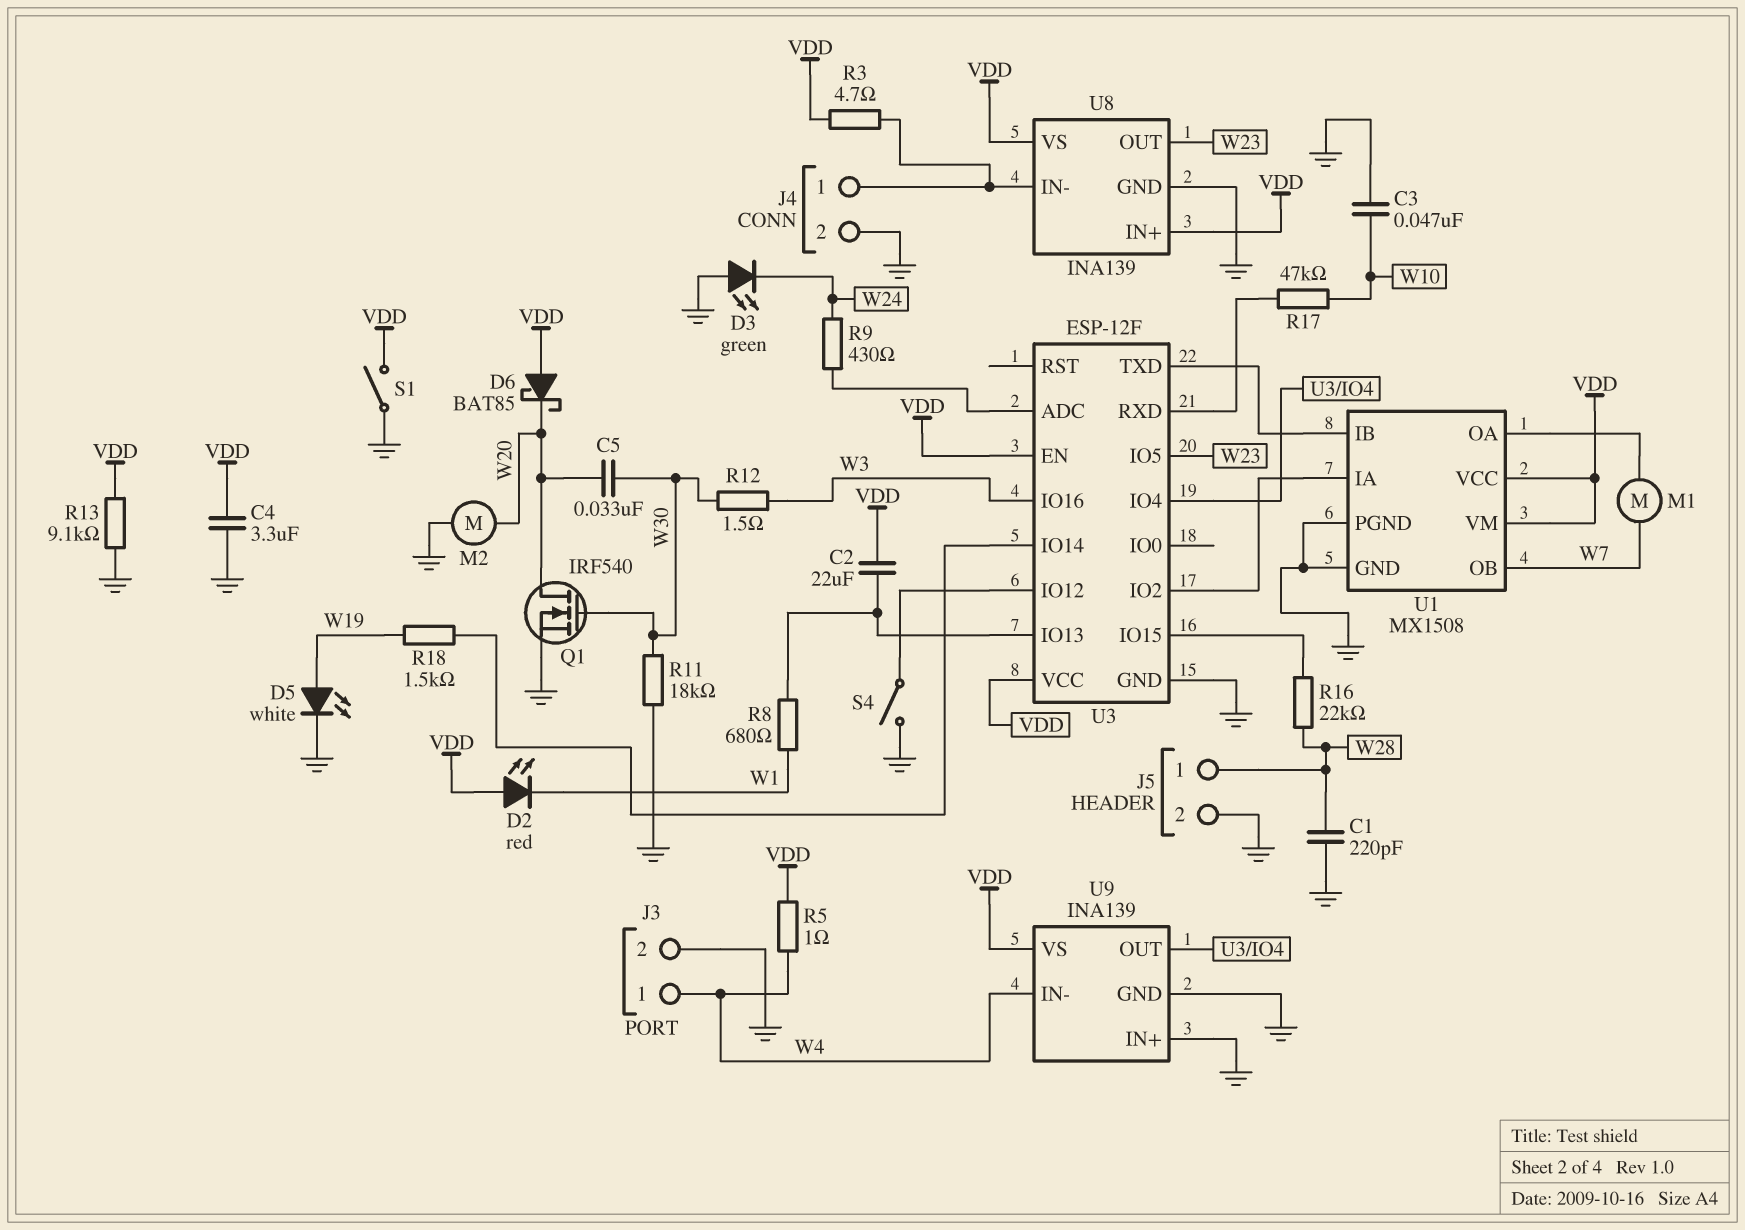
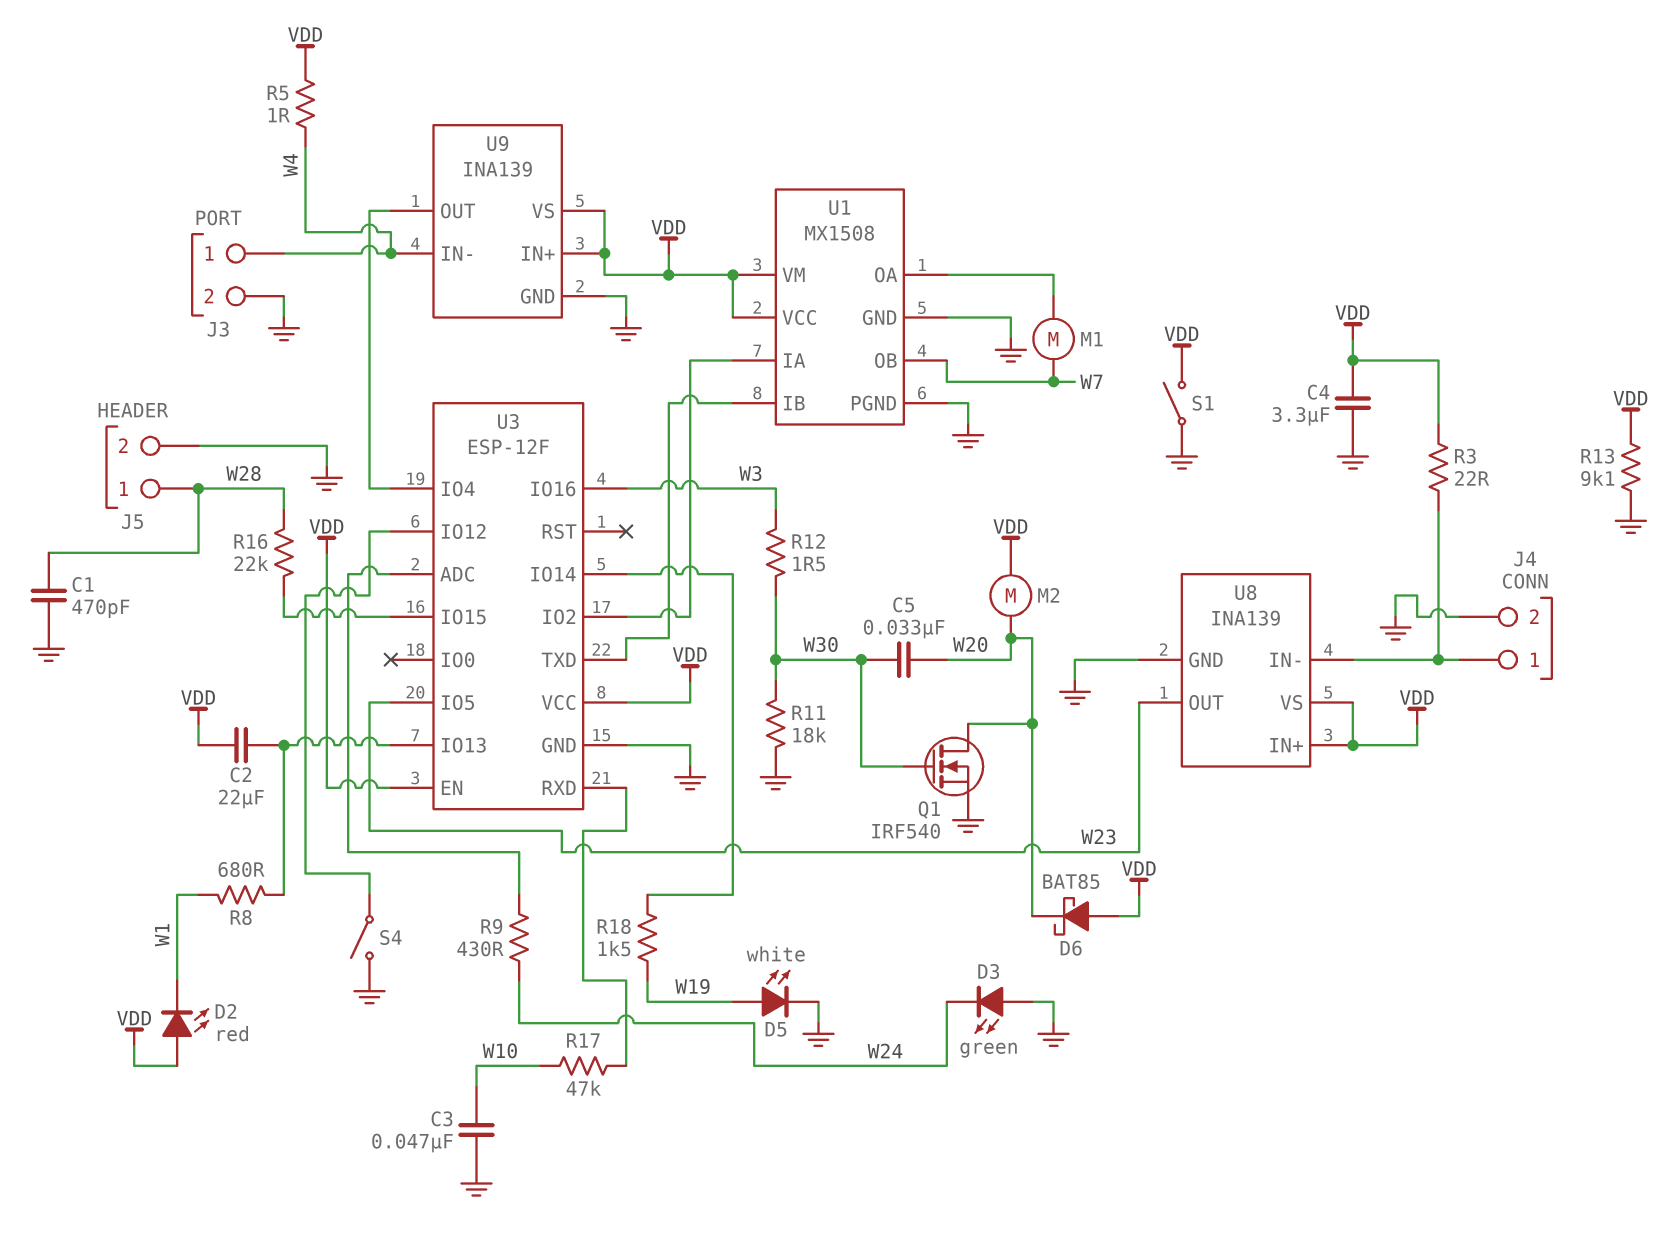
C1: 220pF (GND, W28) -> 470pF (GND, W28)
M2: motor (GND, W20) -> motor (VDD, W20)
R3: 4.7 (J4/1, VDD) -> 22 (J4/1, VDD)
U9 pin IN+: GND -> VDD

